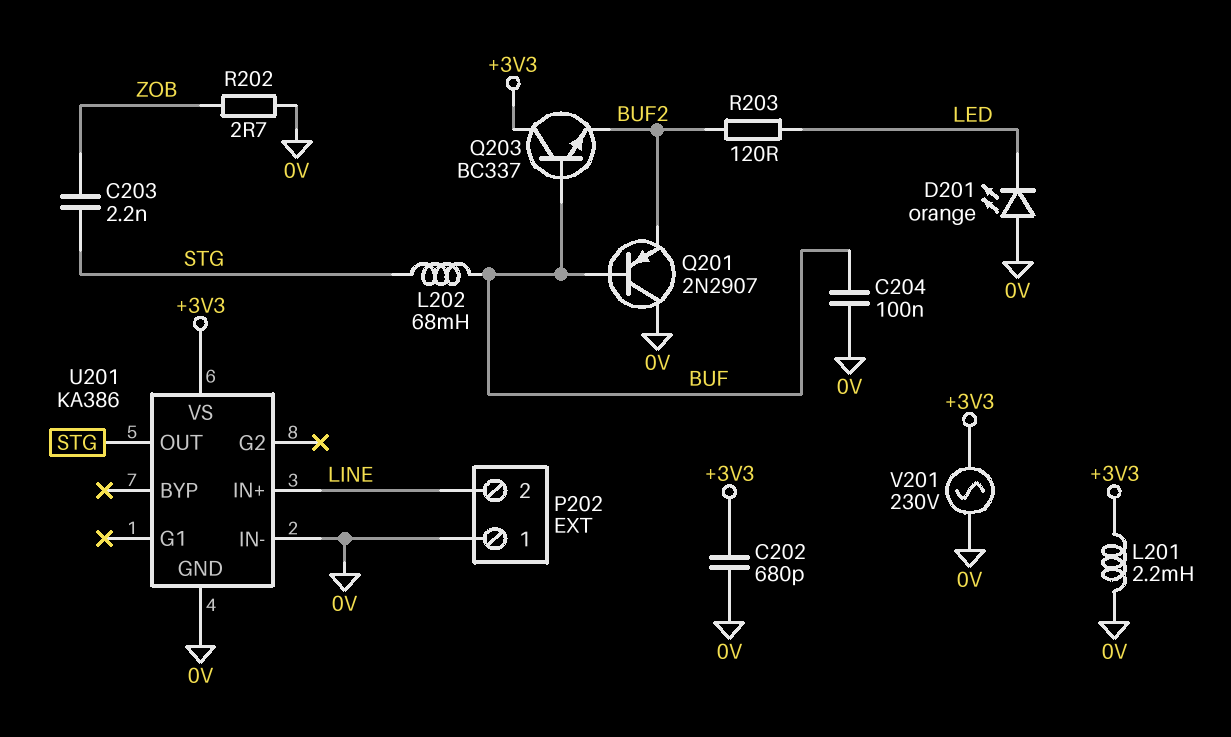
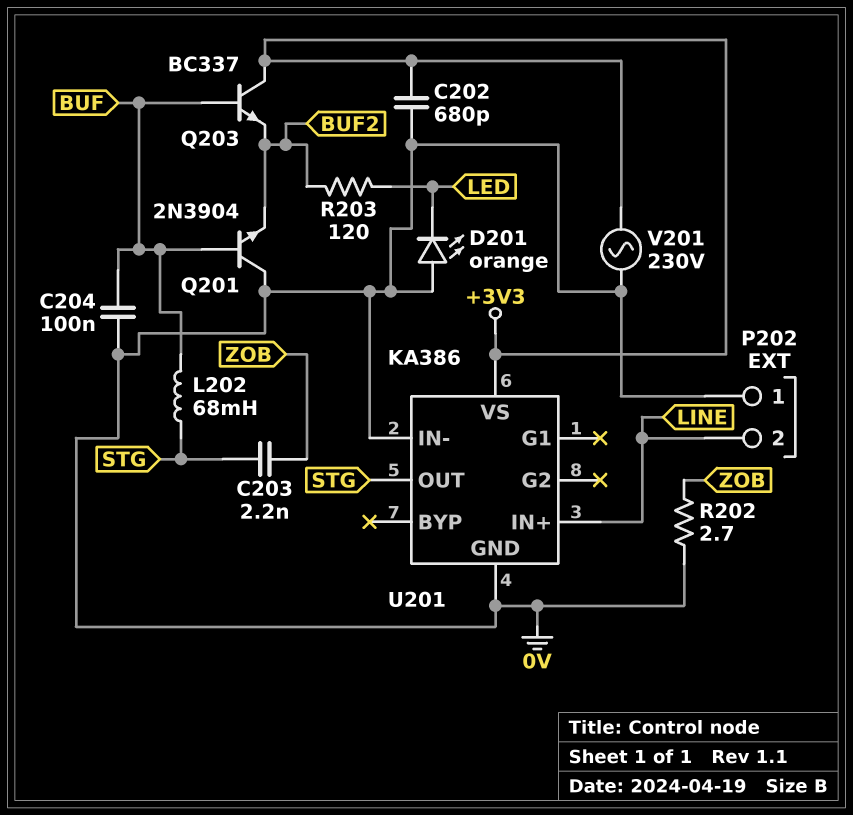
L201: 2.2mH (+3V3, 0V) -> none
Q201: PNP 2N2907 (B BUF, C 0V, E BUF2) -> NPN 2N3904 (B BUF, C 0V, E BUF2)

